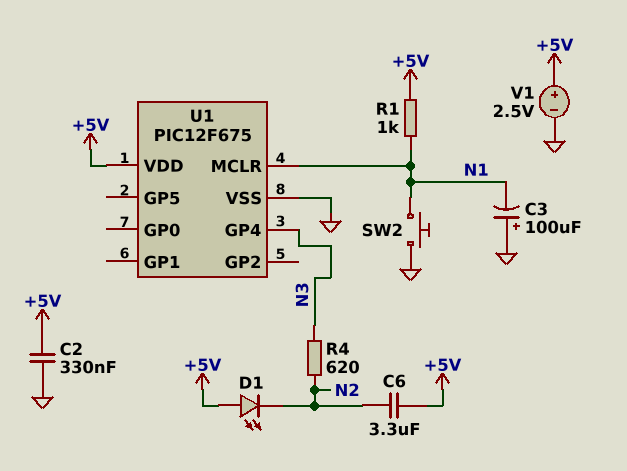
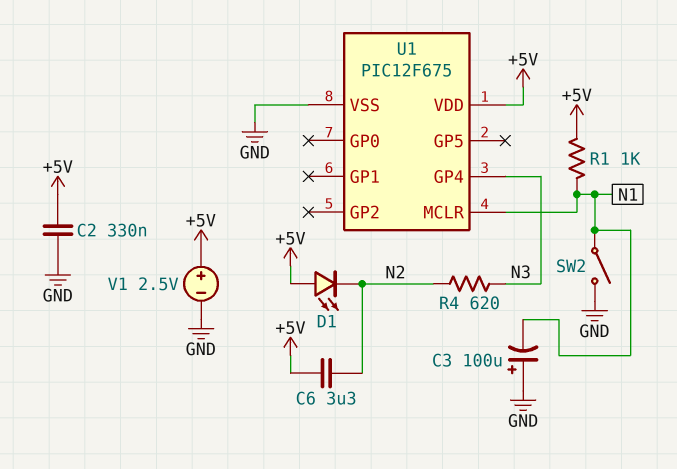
SW2: button (GND, N1) -> switch (GND, N1)

